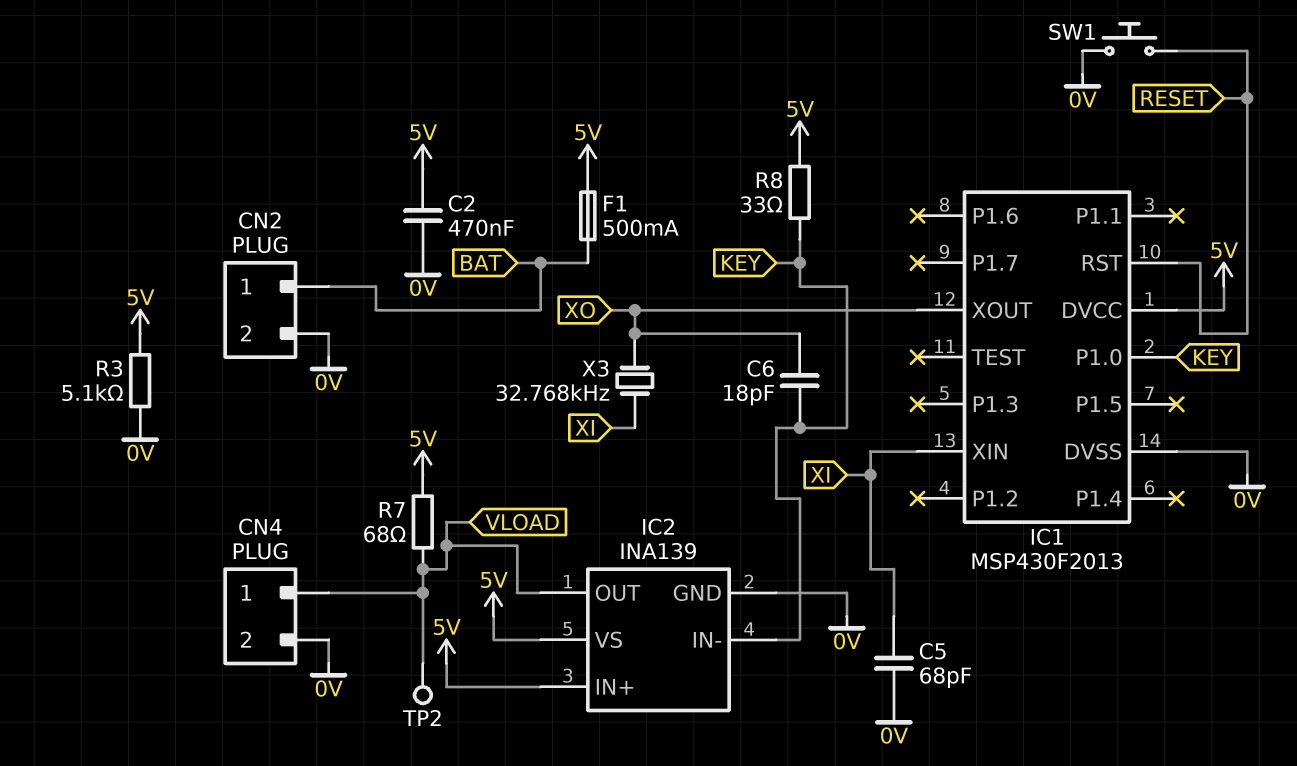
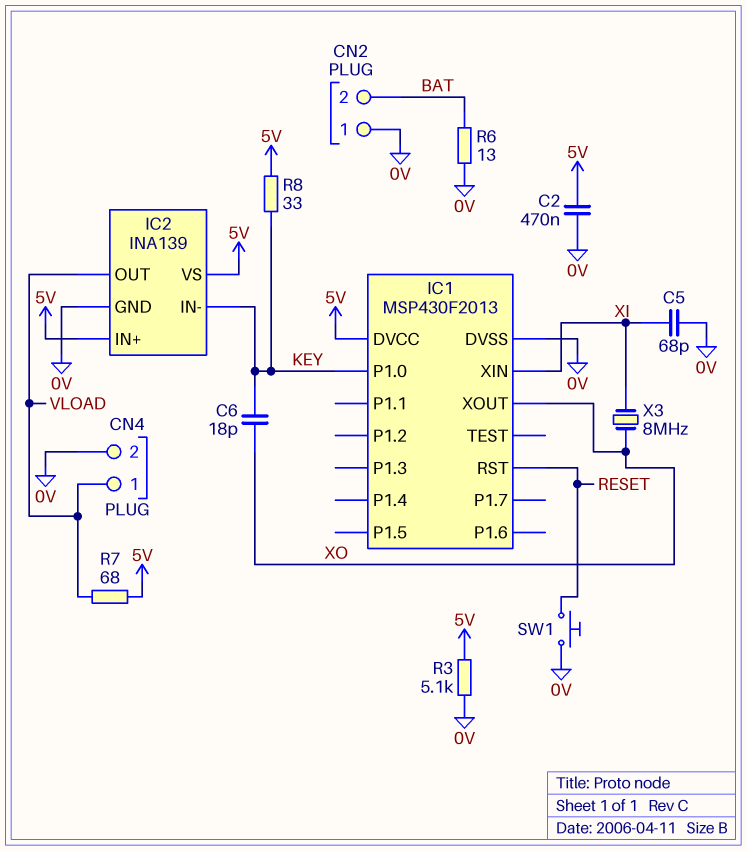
CN2 pin 1: BAT -> 0V
CN2 pin 2: 0V -> BAT
F1: 500mA (5V, BAT) -> none
R6: none -> 13 (0V, BAT)
TP2: test point (VLOAD) -> none
X3: 32.768kHz (XI, XO) -> 8MHz (XI, XO)

